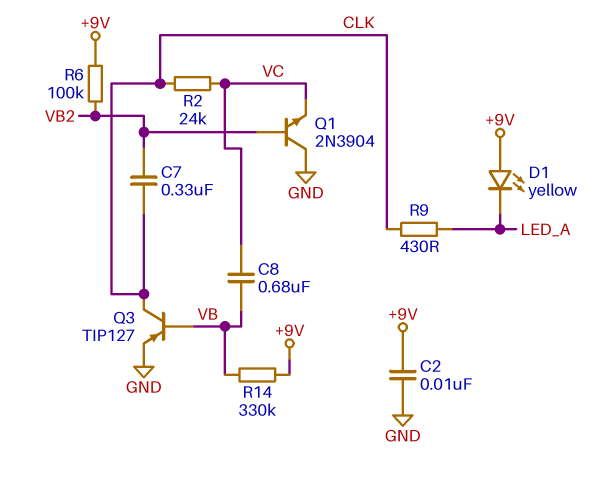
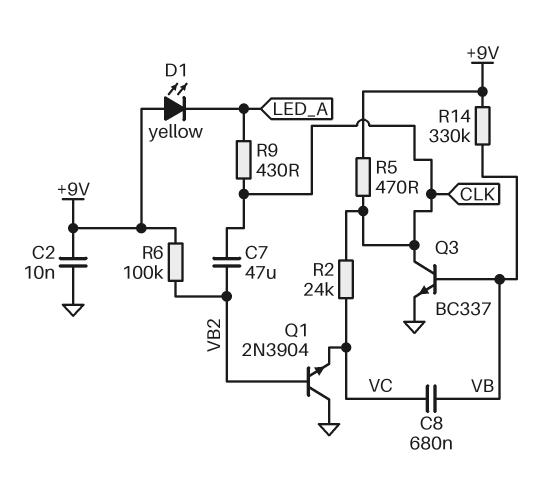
C7: 330nF (CLK, VB2) -> 47uF (CLK, VB2)
Q3: PNP TIP127 (B VB, C CLK, E GND) -> NPN BC337 (B VB, C CLK, E GND)
R5: none -> 470 (+9V, CLK)

